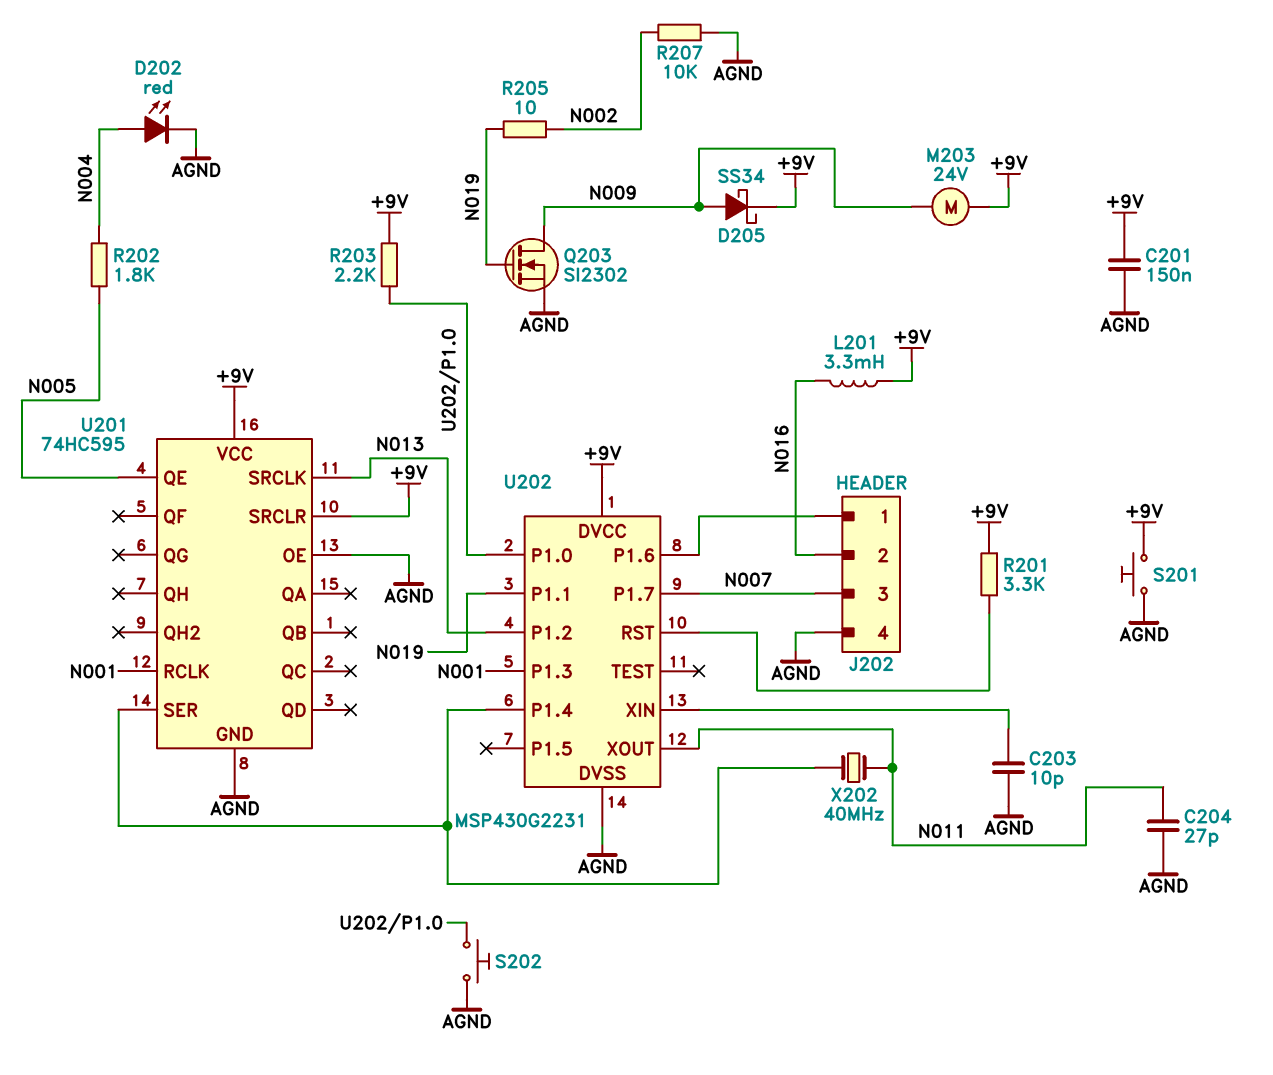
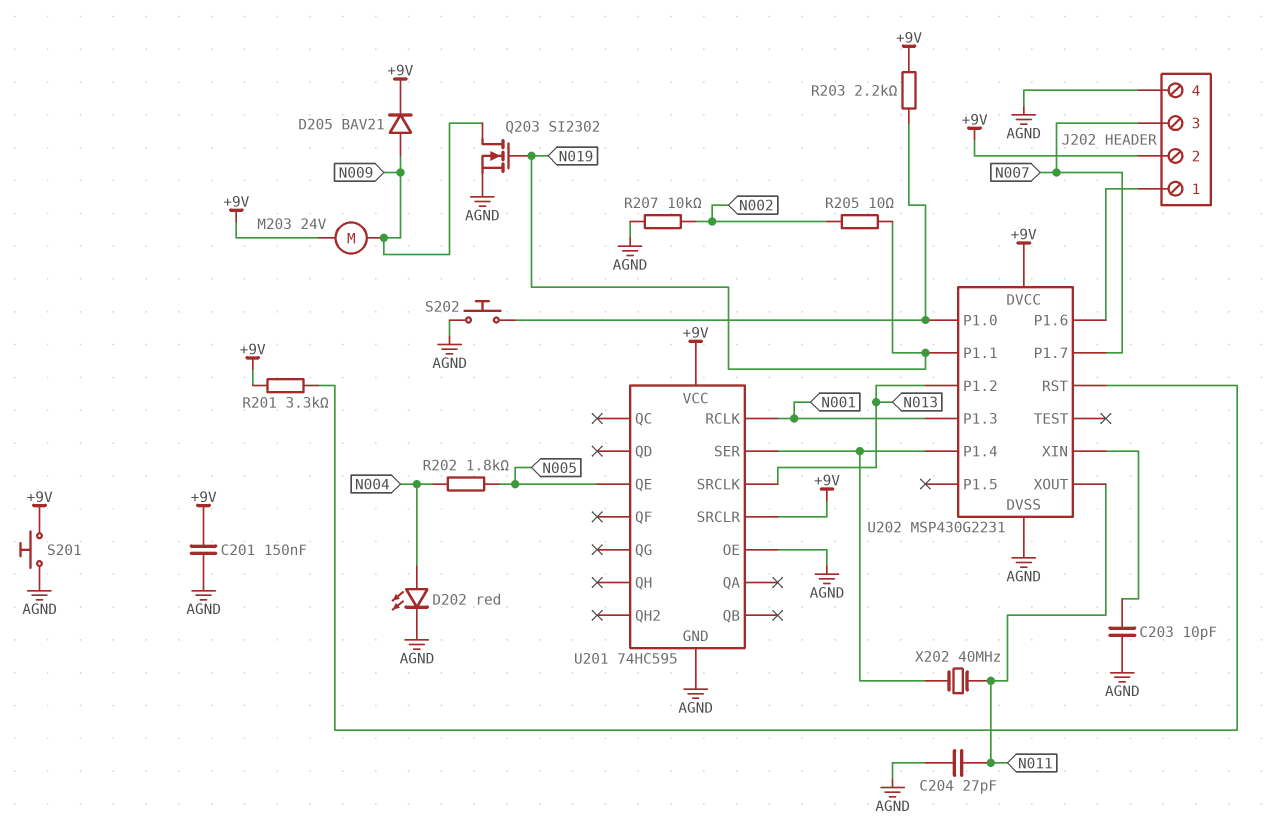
D205: schottky SS34 (A N009, K +9V) -> diode BAV21 (A N009, K +9V)
J202 pin 2: N016 -> +9V
L201: 3.3mH (+9V, N016) -> none

